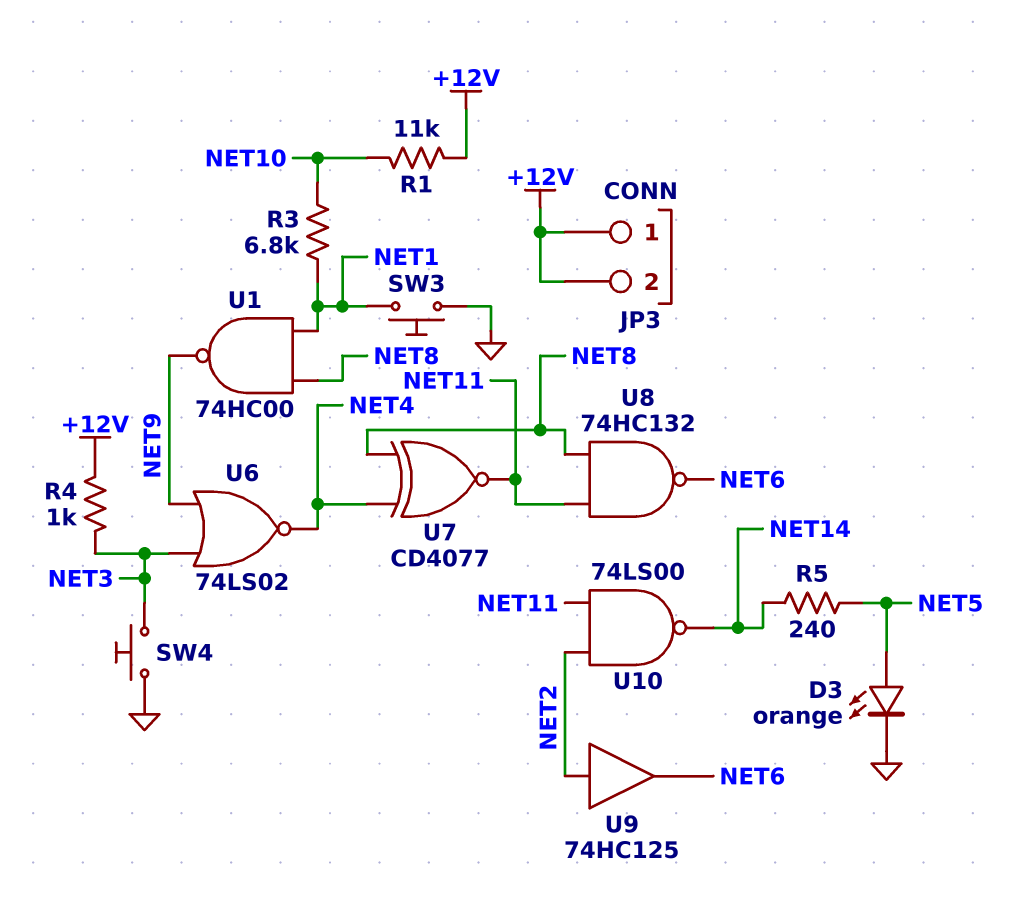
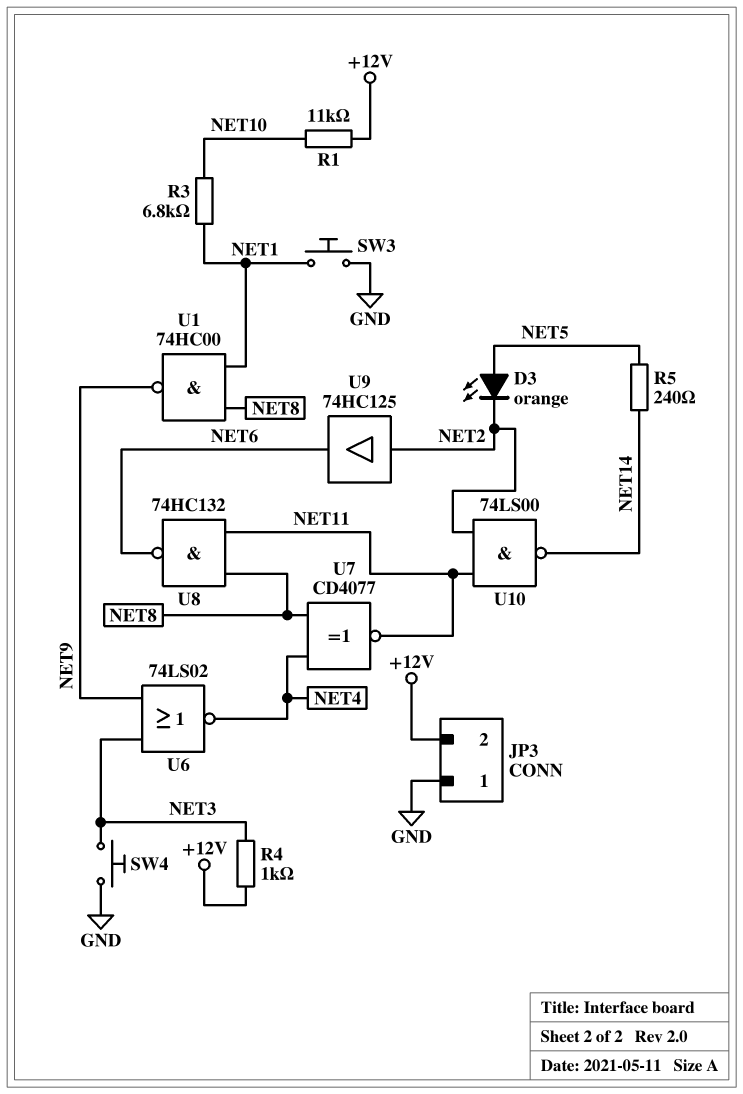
D3: LED orange (A NET5, K GND) -> LED orange (A NET5, K NET2)
JP3 pin 1: +12V -> GND

